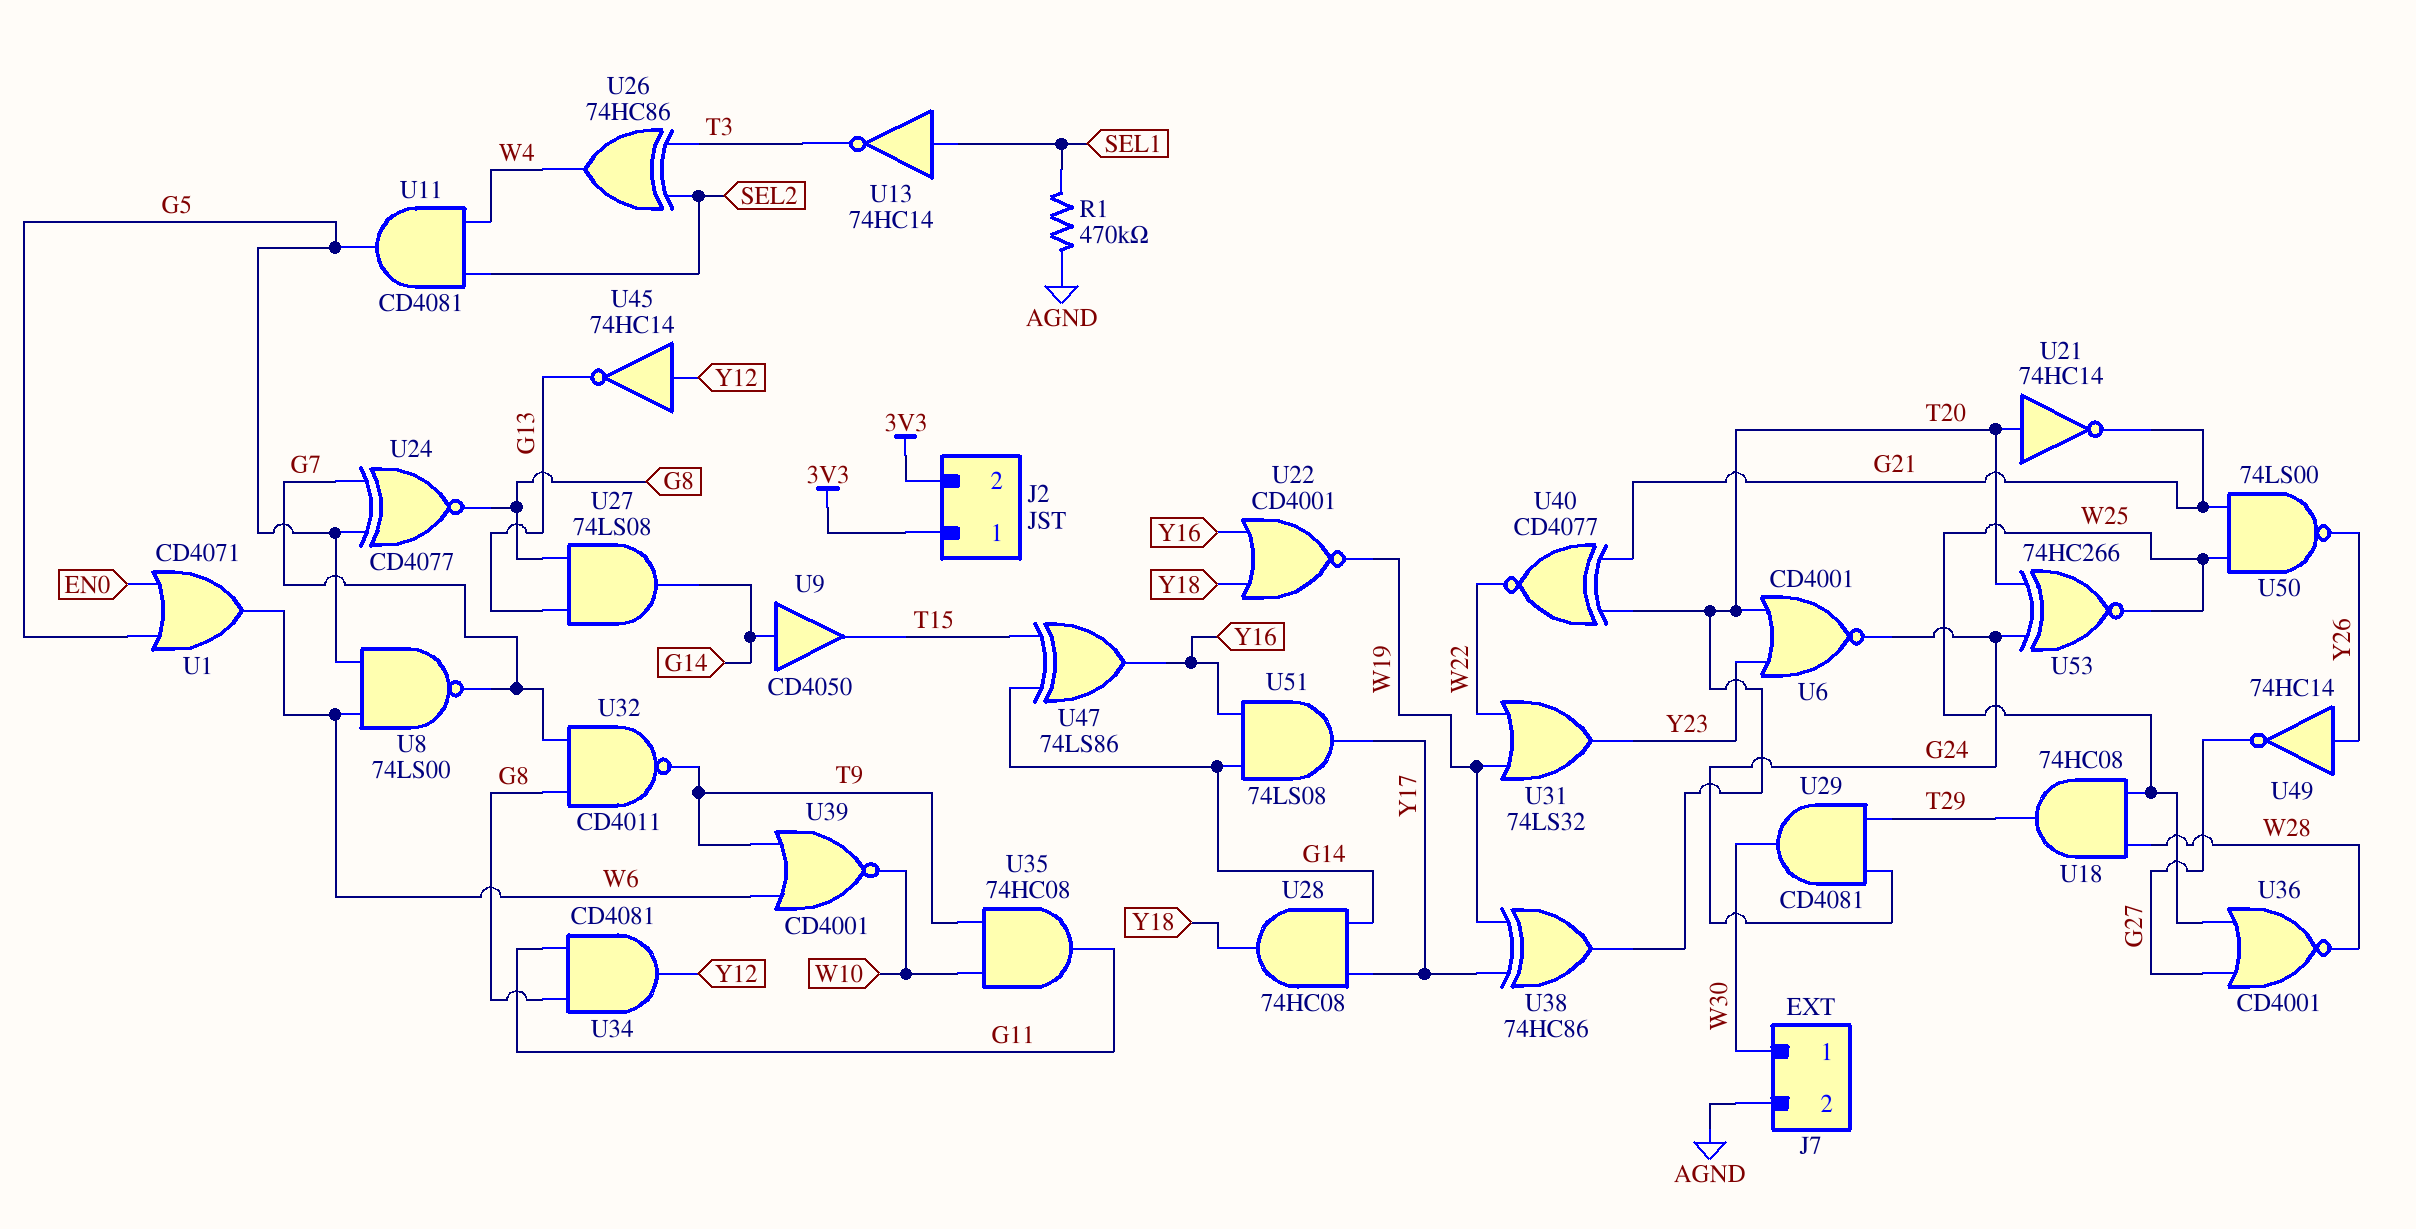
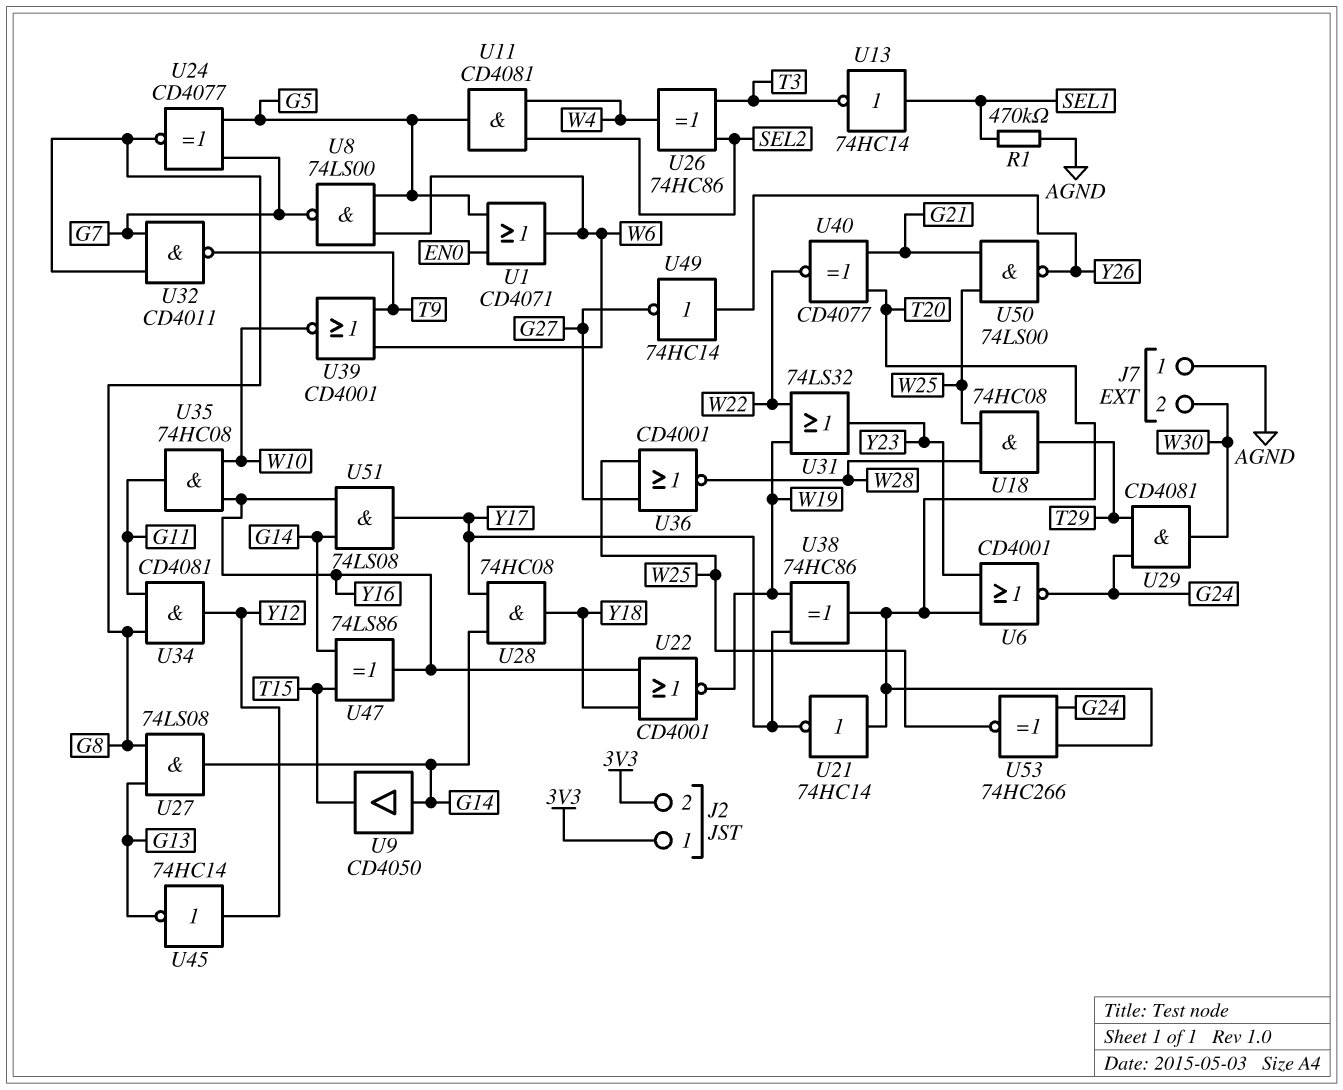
J7 pin 1: W30 -> AGND
J7 pin 2: AGND -> W30
U21: NOT 74HC14 (in T20, out G21) -> NOT 74HC14 (in T20, out Y17)
U35: AND 74HC08 (in T9, in W10, out G11) -> AND 74HC08 (in W10, in Y16, out G11)

